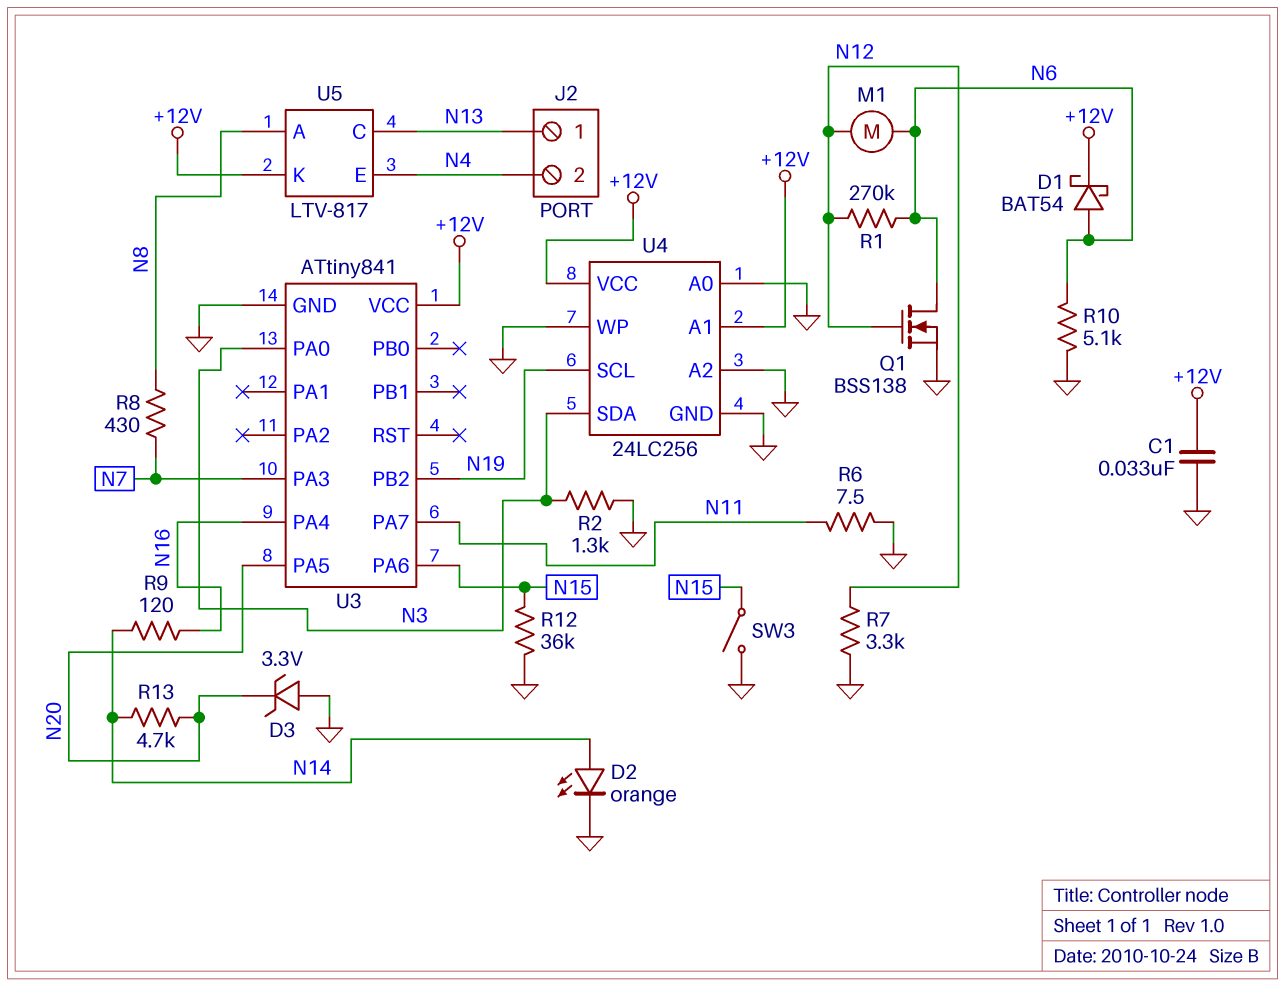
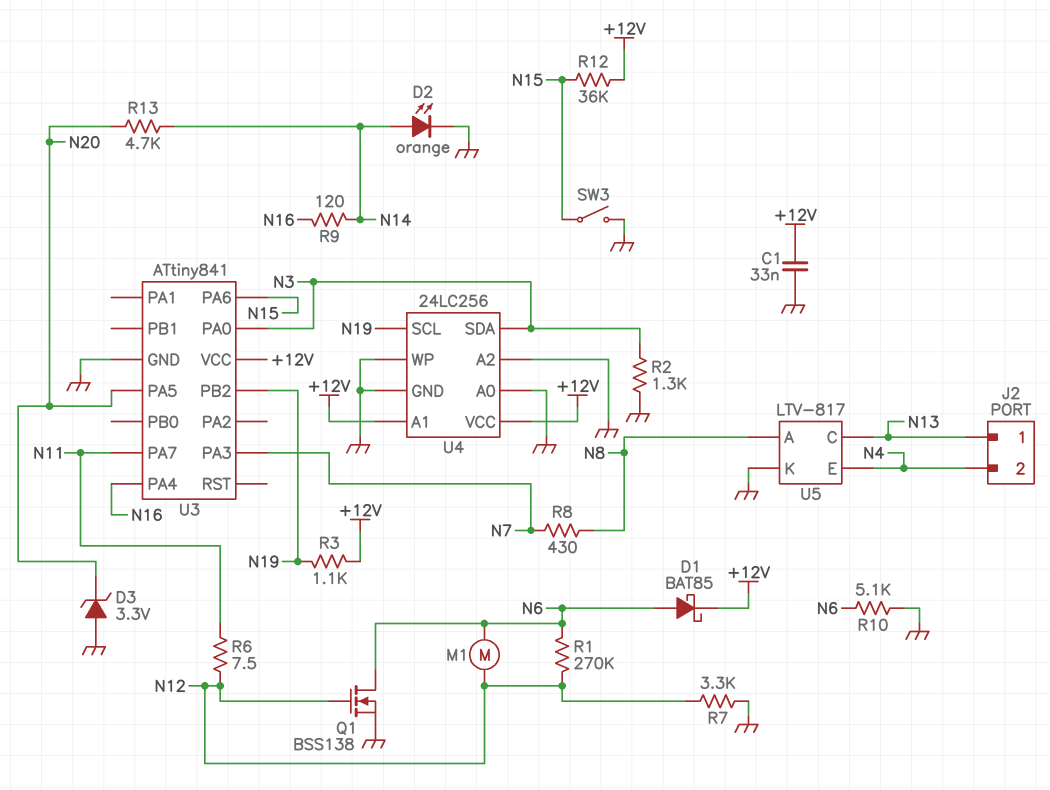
D1: schottky BAT54 (A N6, K +12V) -> schottky BAT85 (A N6, K +12V)
R3: none -> 1.1k (+12V, N19)
R6: 7.5 (GND, N11) -> 7.5 (N11, N12)
R12: 36k (GND, N15) -> 36k (+12V, N15)
U5 pin K: +12V -> GND

